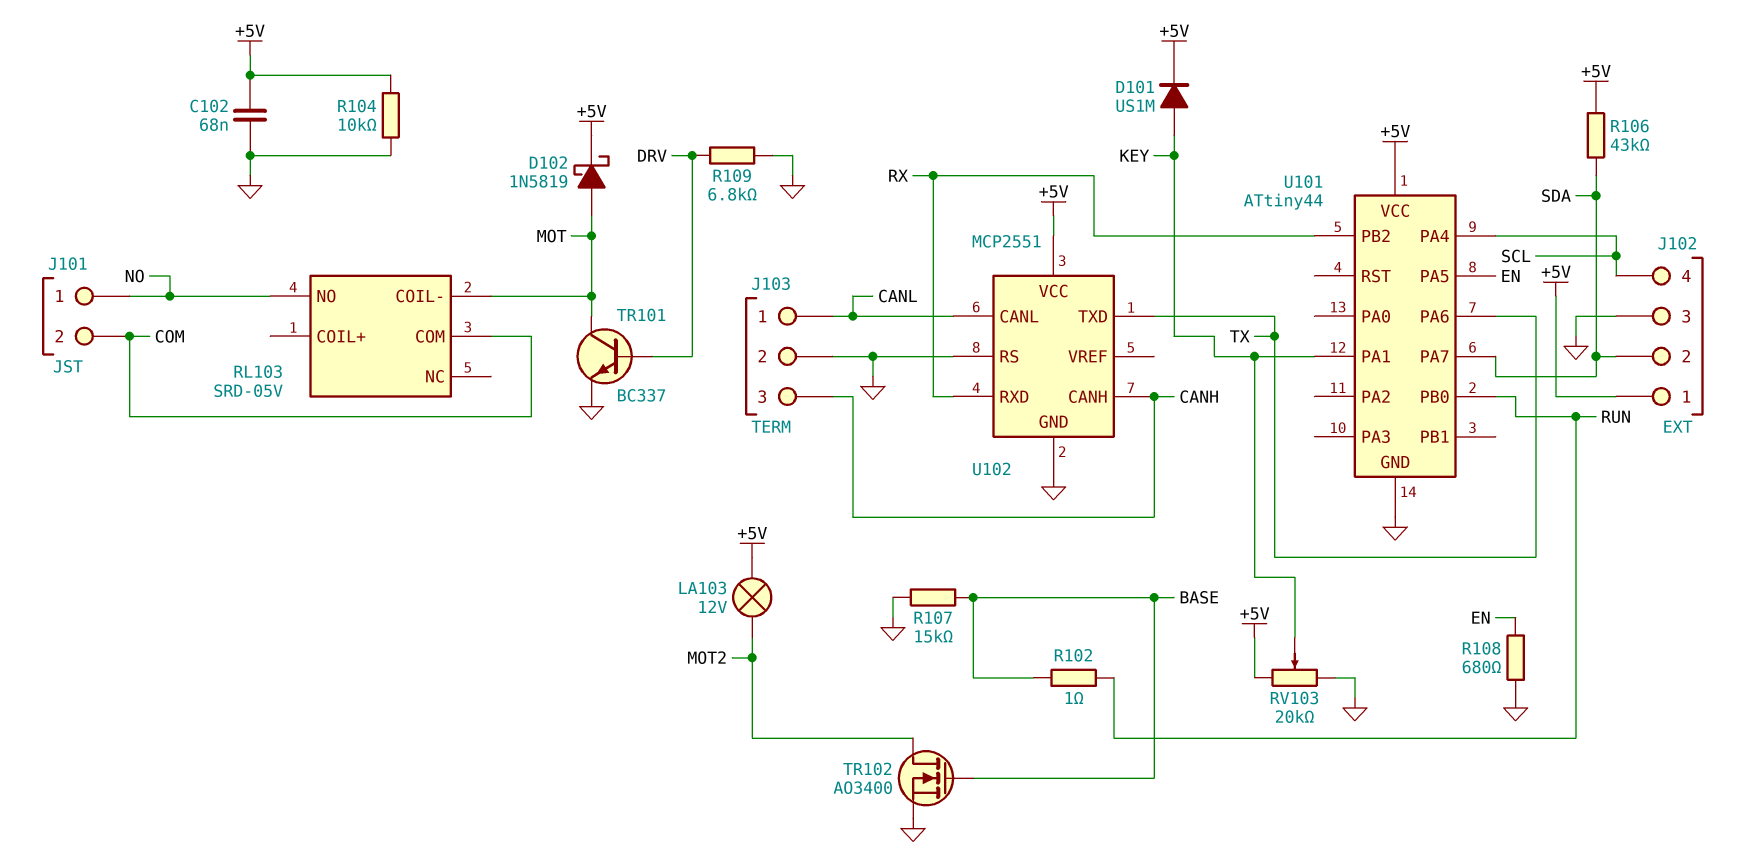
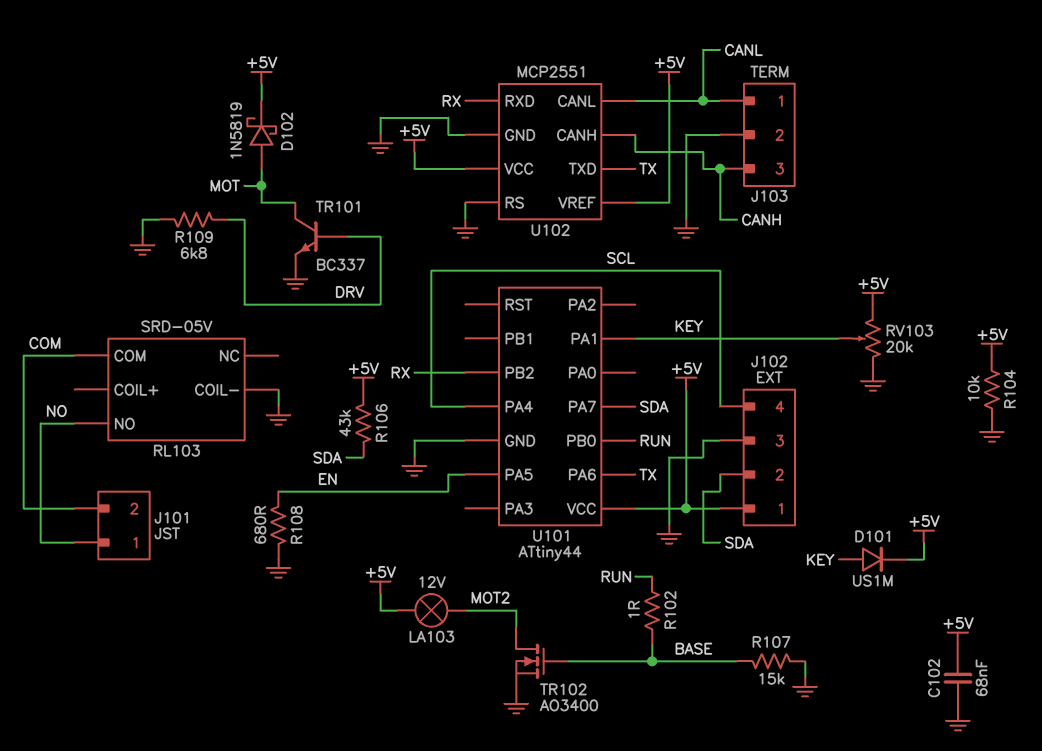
RL103 pin COIL-: MOT -> GND
U102 pin VREF: none -> +5V

